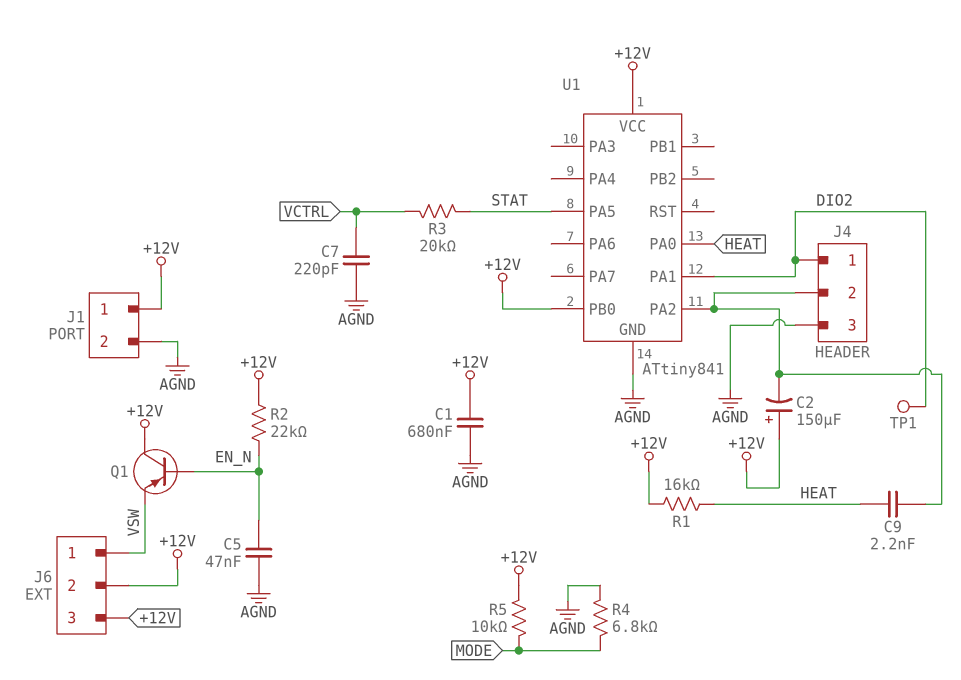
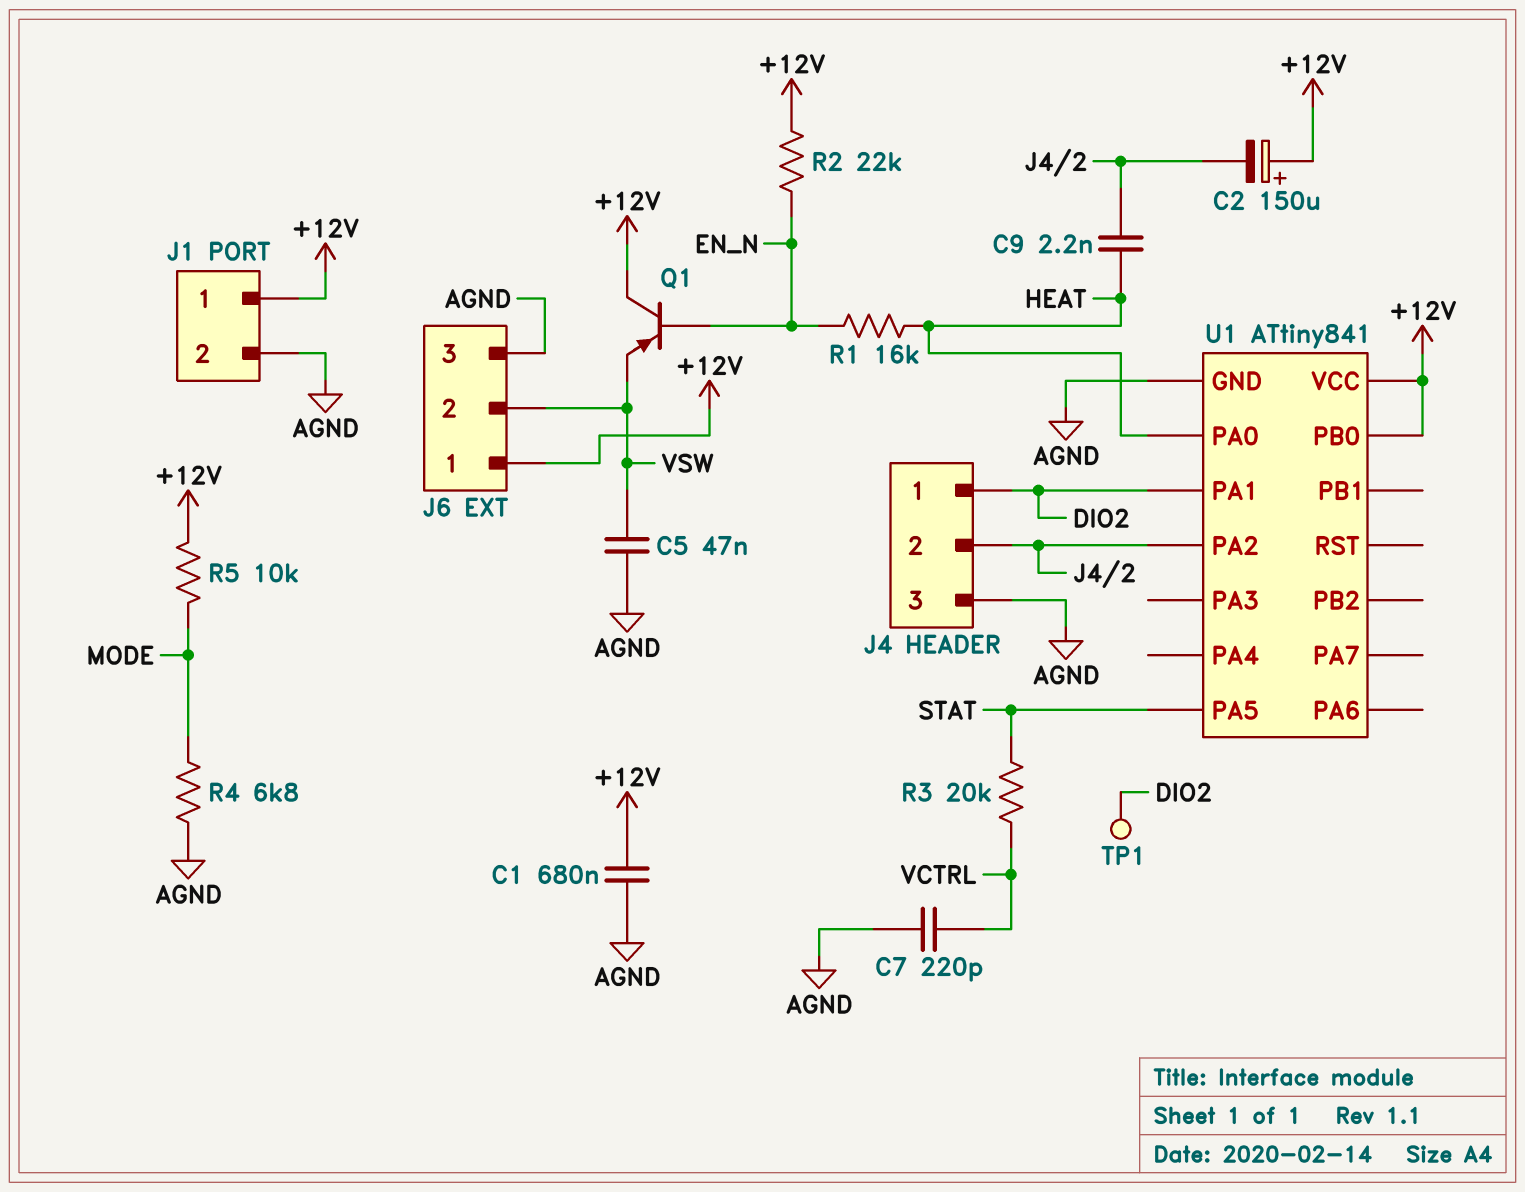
C5: 47nF (AGND, EN_N) -> 47nF (AGND, VSW)
J6 pin 1: VSW -> +12V
J6 pin 2: +12V -> VSW
J6 pin 3: +12V -> AGND
R1: 16k (+12V, HEAT) -> 16k (EN_N, HEAT)

